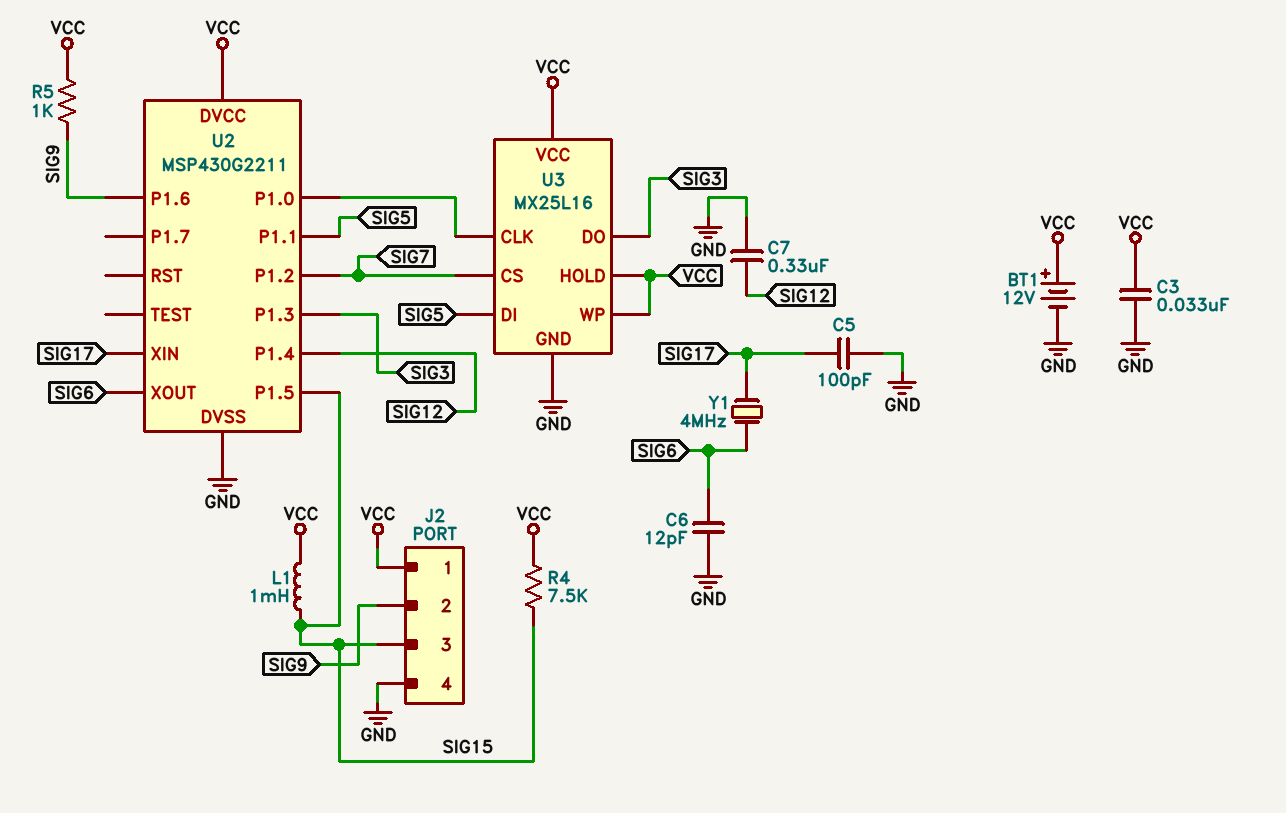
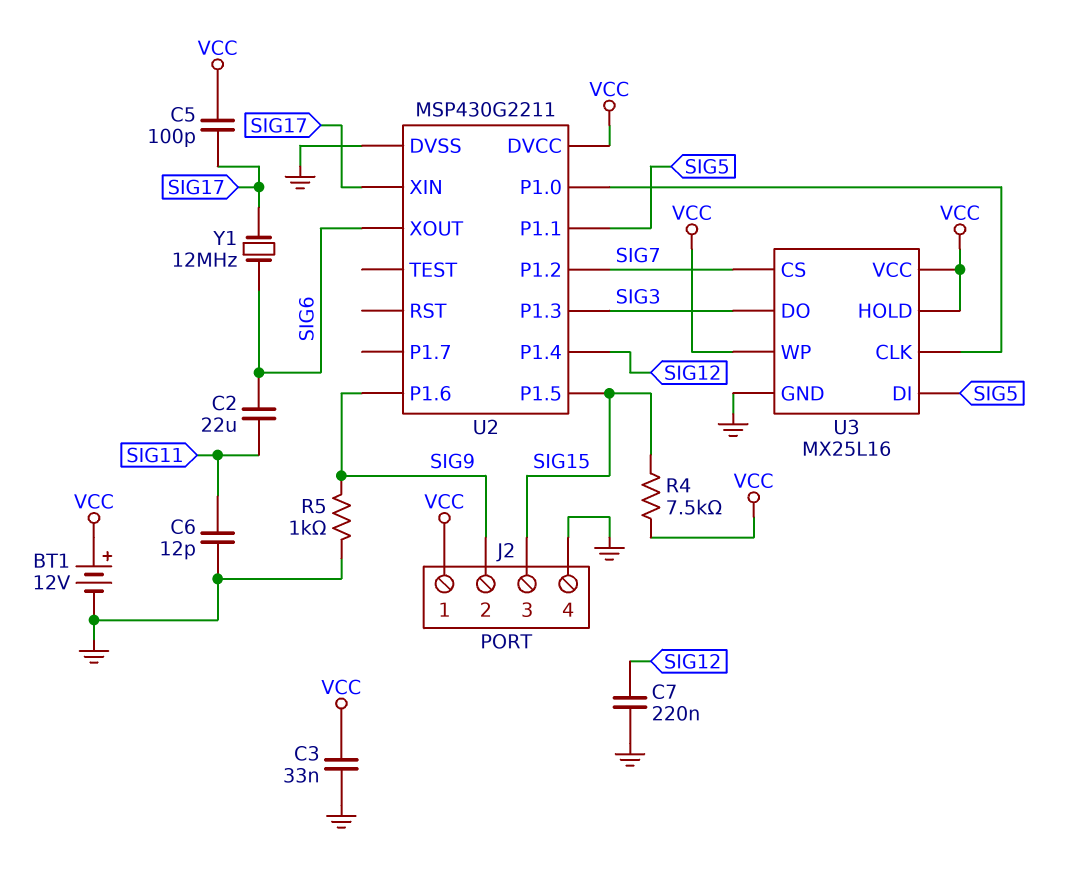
C2: none -> 22uF (SIG6, SIG11)
C5: 100pF (GND, SIG17) -> 100pF (SIG17, VCC)
C6: 12pF (GND, SIG6) -> 12pF (GND, SIG11)
C7: 330nF (GND, SIG12) -> 220nF (GND, SIG12)
L1: 1mH (SIG15, VCC) -> none
R5: 1k (SIG9, VCC) -> 1k (GND, SIG9)
Y1: 4MHz (SIG6, SIG17) -> 12MHz (SIG6, SIG17)

